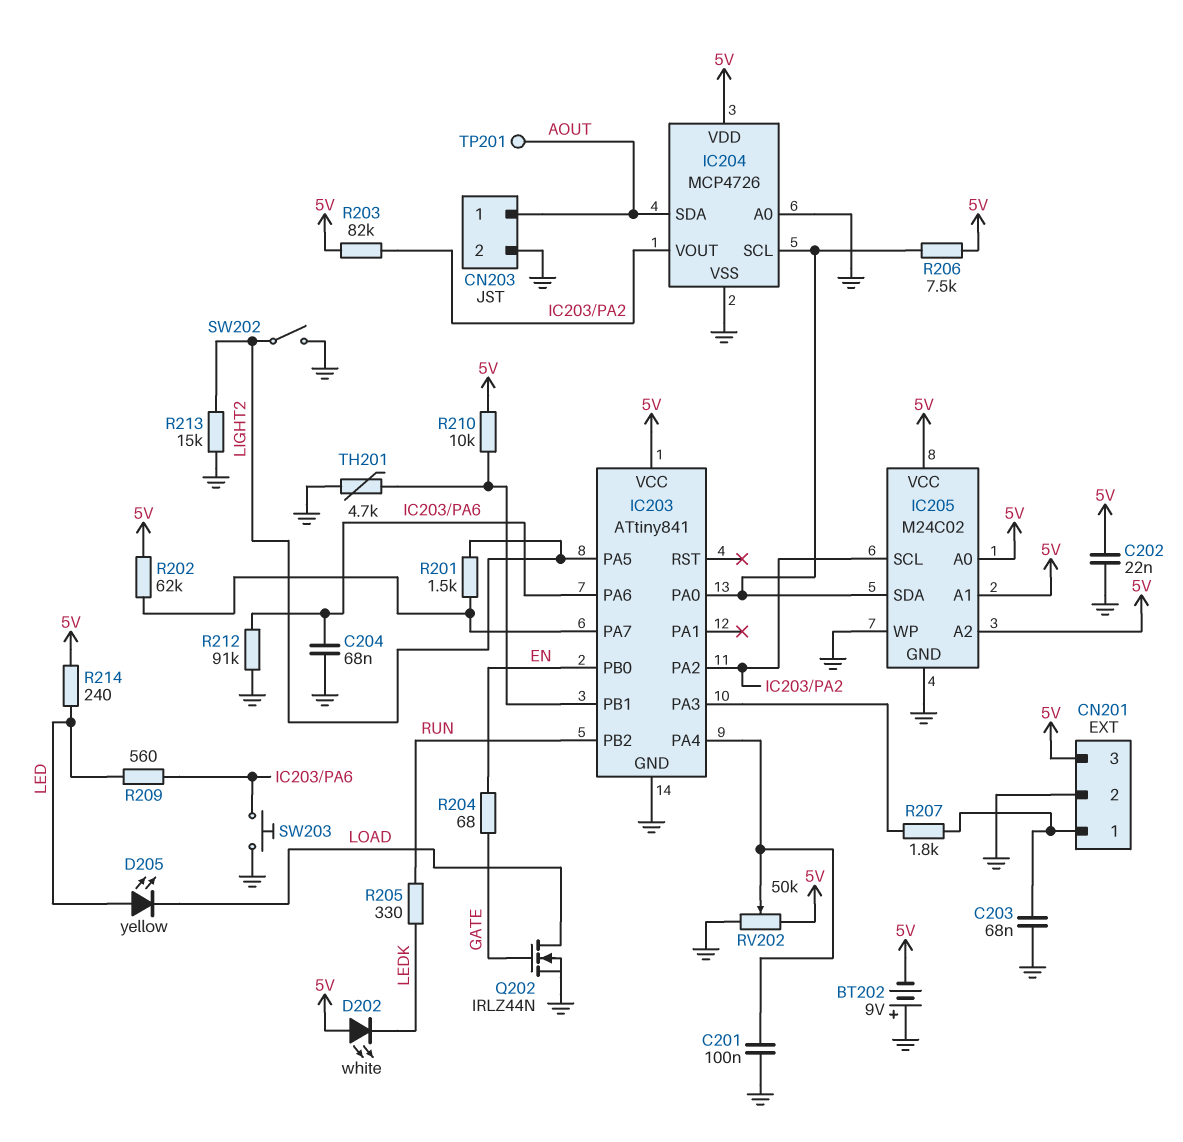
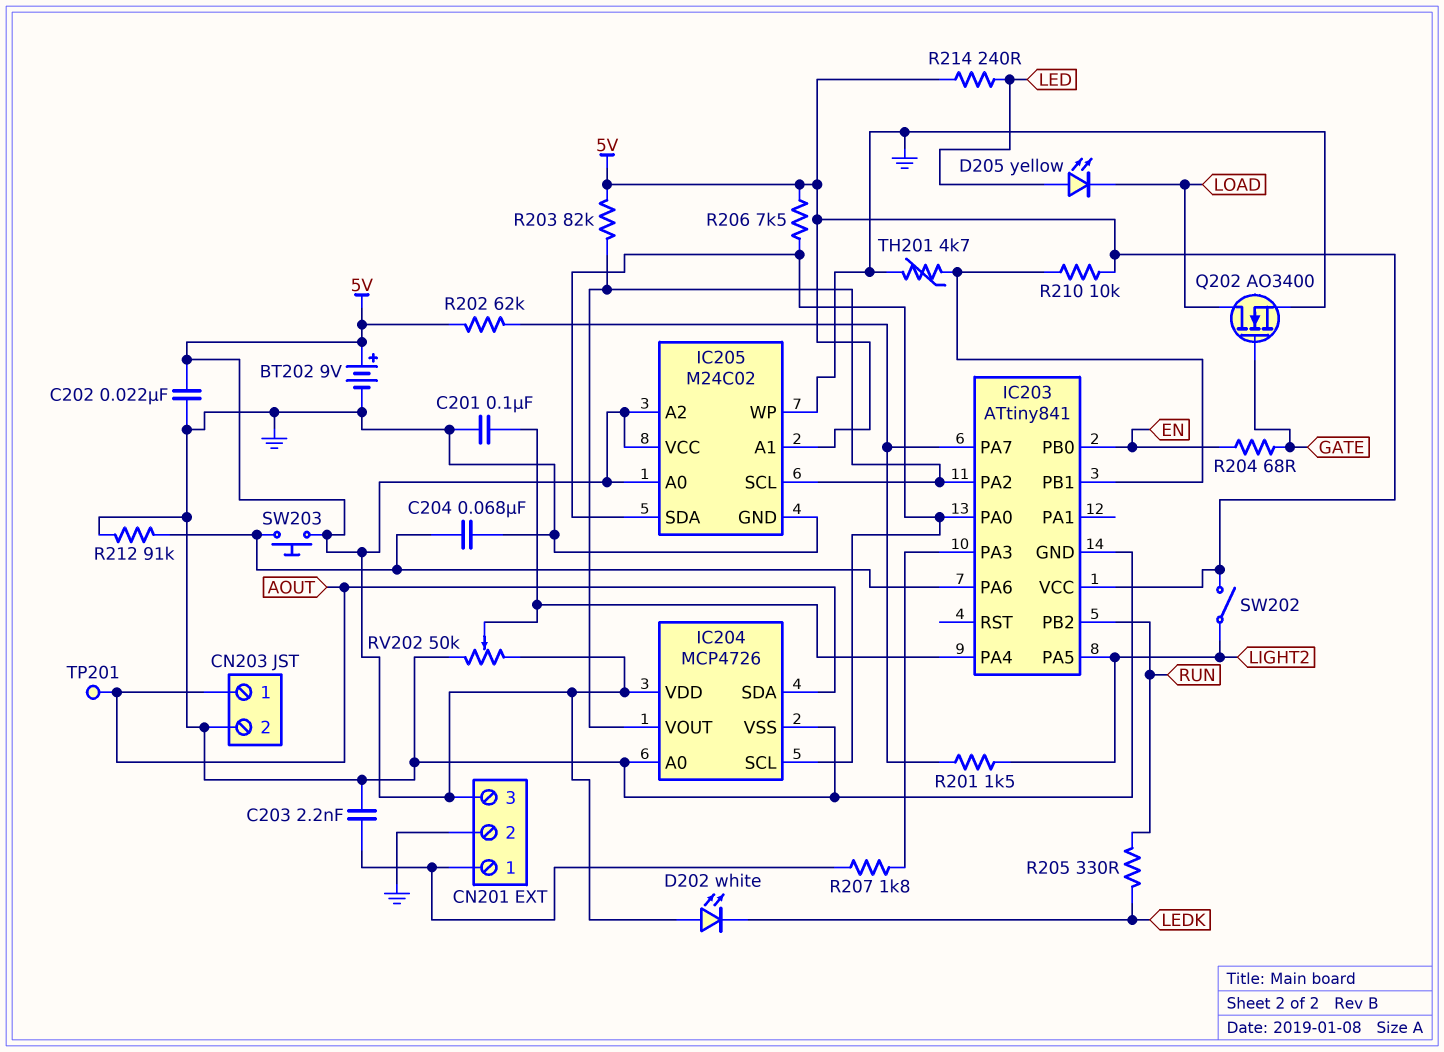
BT202: 9V (plus GND, minus 5V) -> 9V (plus 5V, minus GND)
C203: 68nF (CN201/1, GND) -> 2.2nF (CN201/1, GND)
Q202: NMOS IRLZ44N (G GATE, D LOAD, S GND) -> NMOS AO3400 (G GATE, D LOAD, S GND)
R209: 560 (IC203/PA6, LED) -> none
R213: 15k (GND, LIGHT2) -> none
SW202: switch (GND, LIGHT2) -> switch (5V, LIGHT2)
SW203: button (GND, IC203/PA6) -> button (5V, IC203/PA6)

